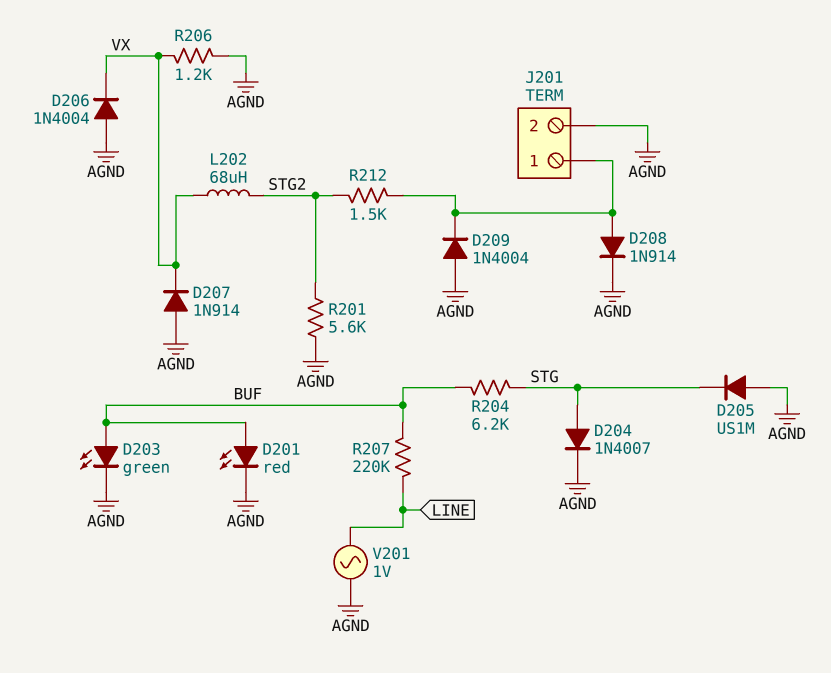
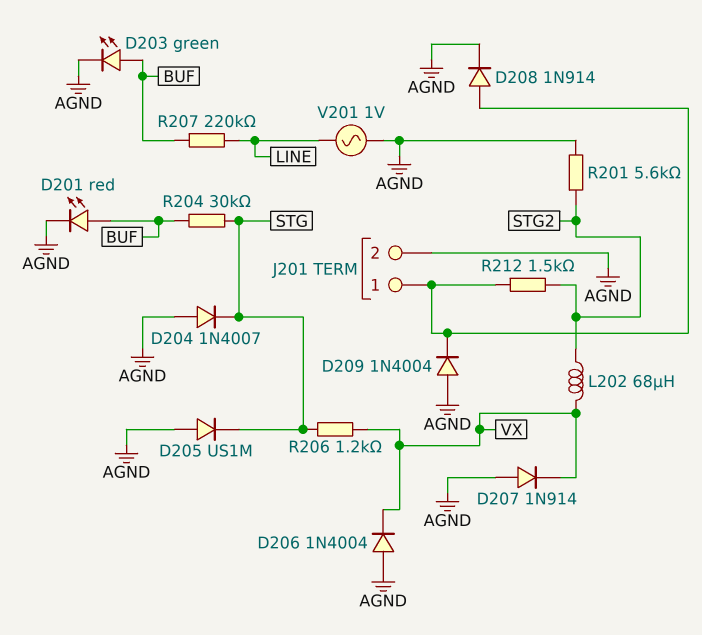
D204: diode 1N4007 (A STG, K AGND) -> diode 1N4007 (A AGND, K STG)
R204: 6.2k (BUF, STG) -> 30k (BUF, STG)
R206: 1.2k (AGND, VX) -> 1.2k (STG, VX)

